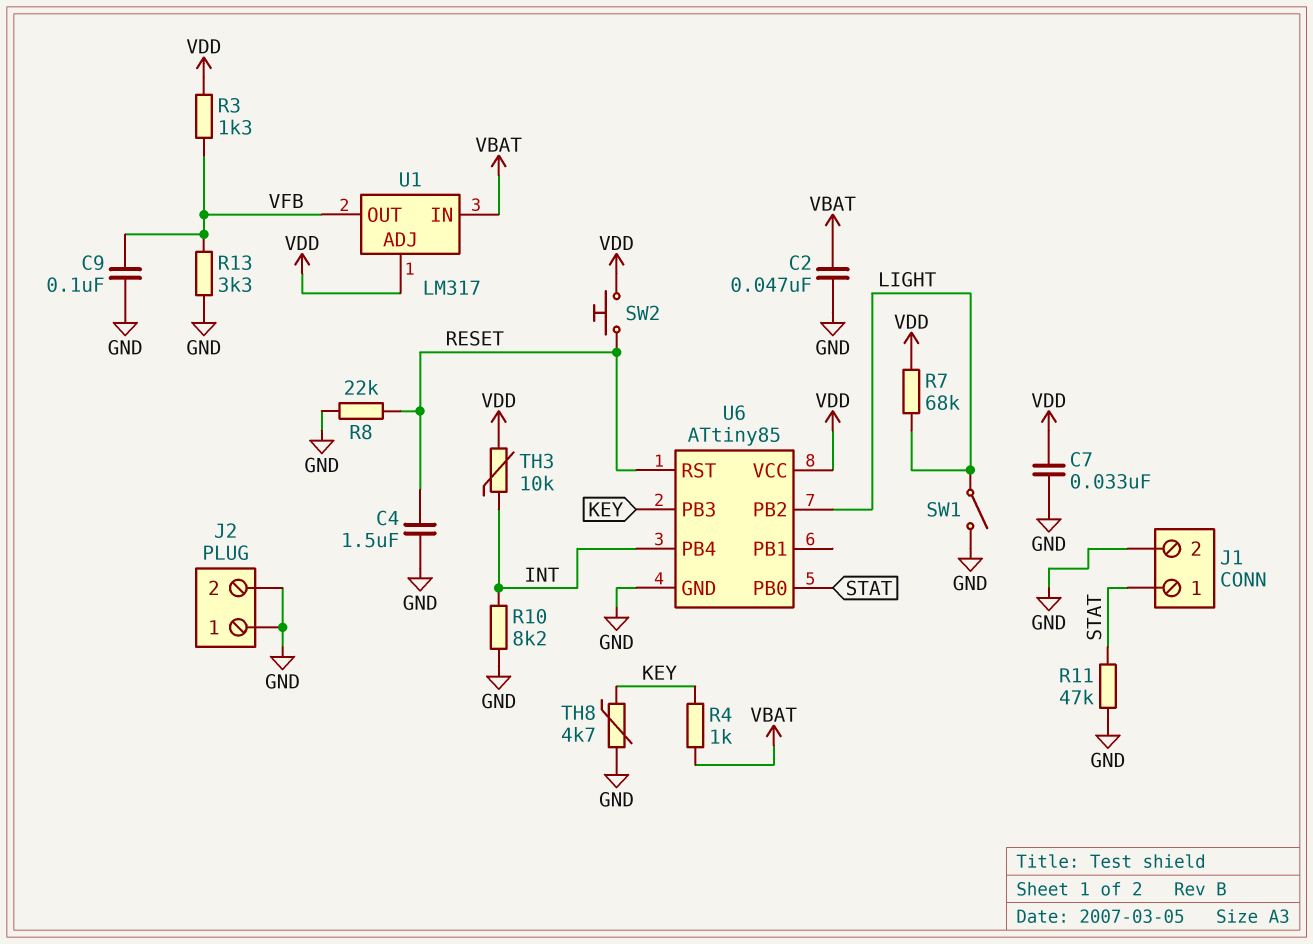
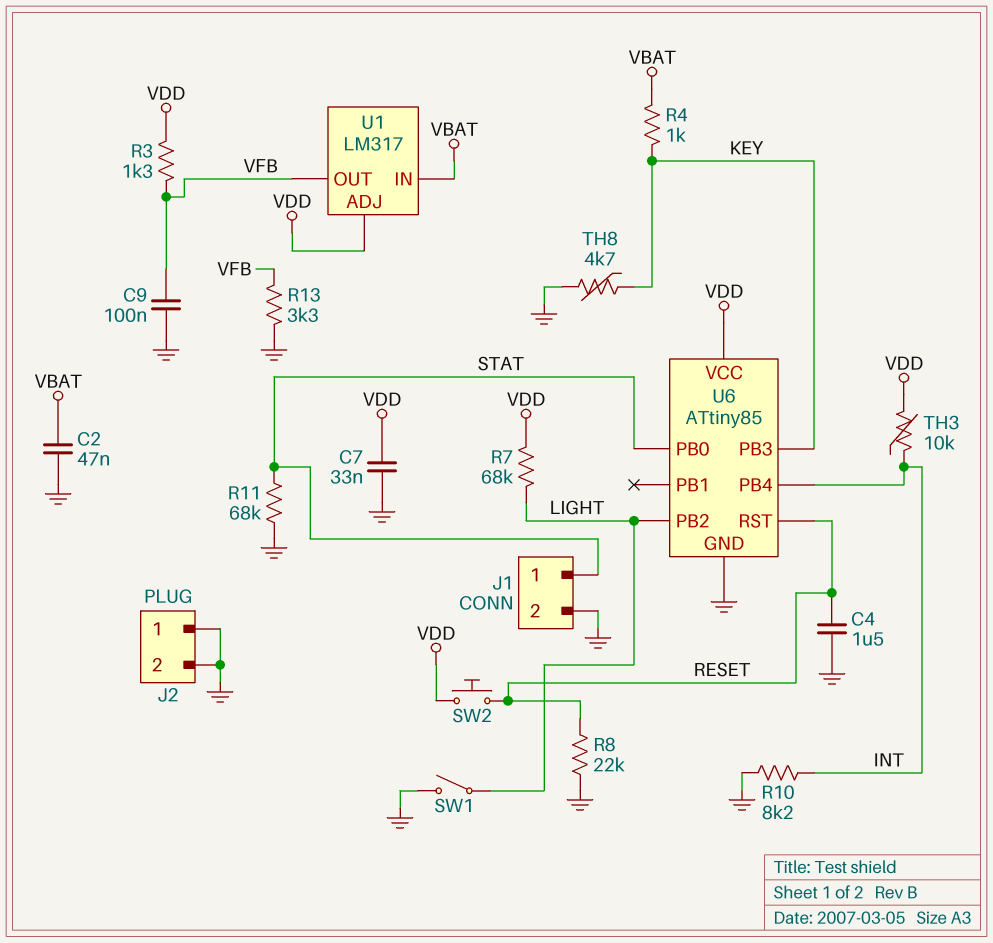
R11: 47k (GND, STAT) -> 68k (GND, STAT)

